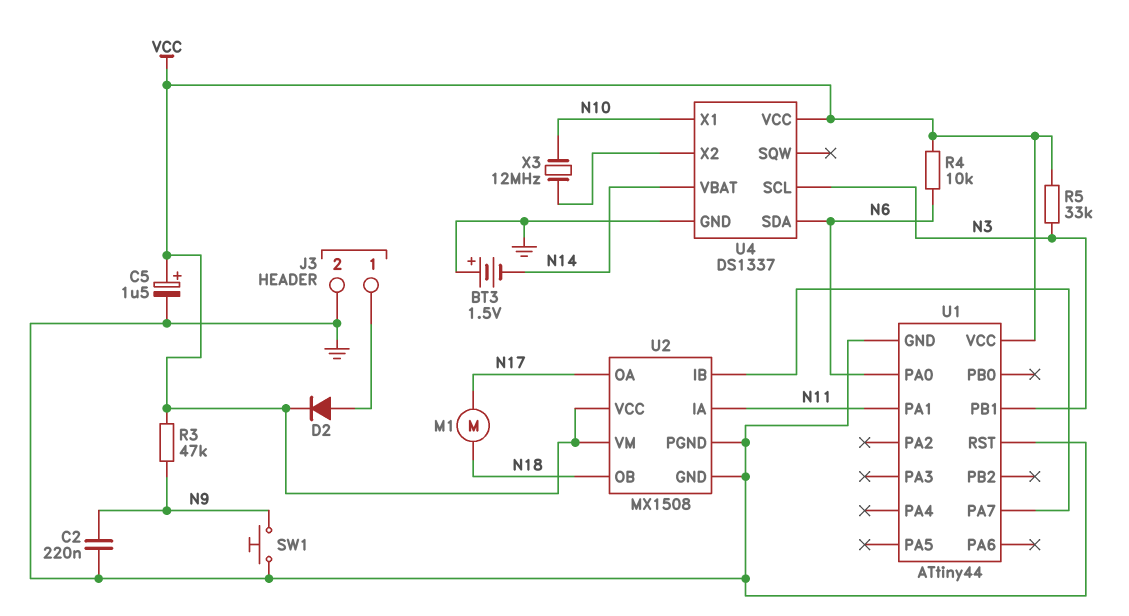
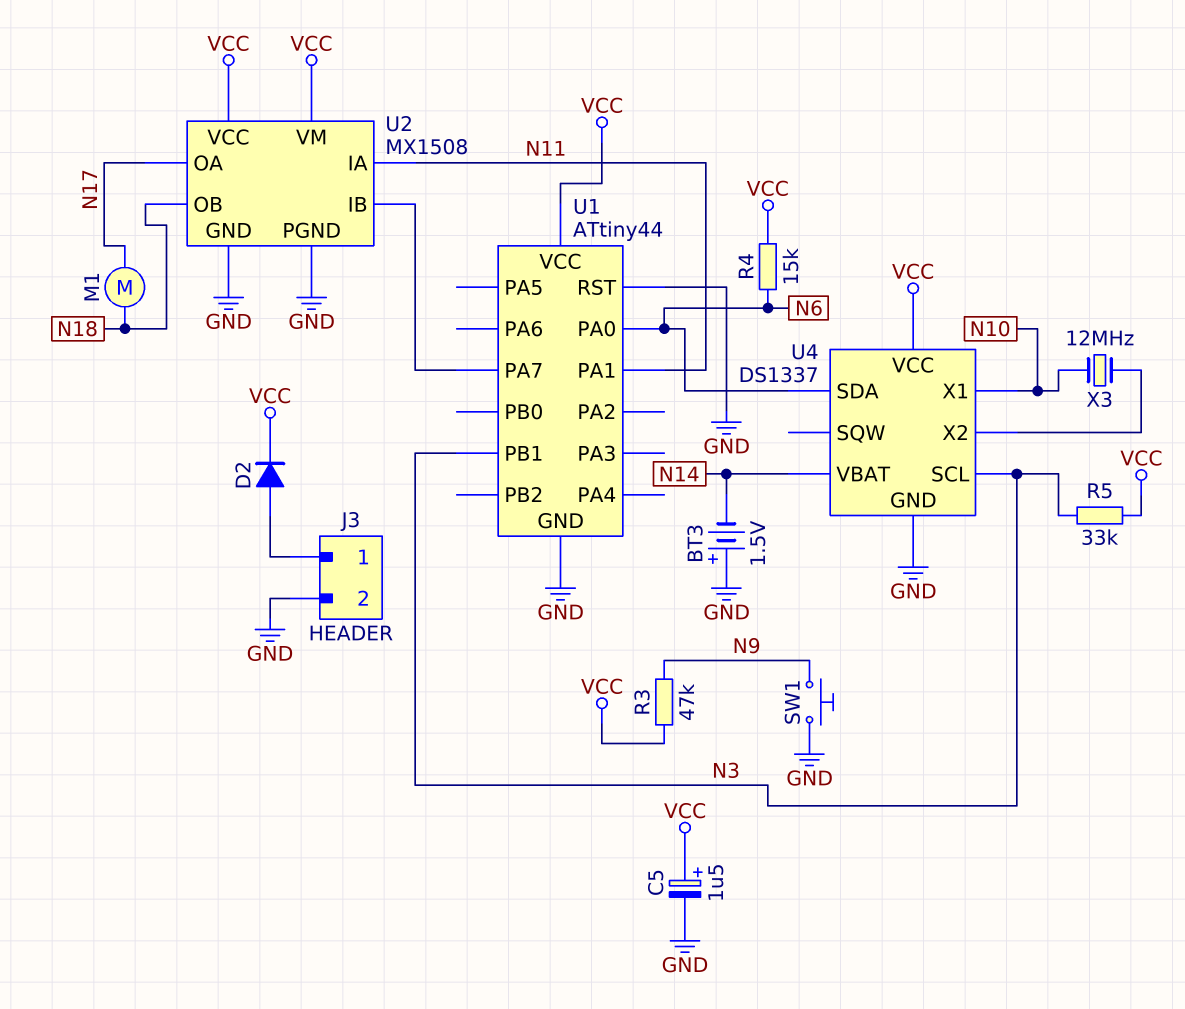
C2: 220nF (GND, N9) -> none
R4: 10k (N6, VCC) -> 15k (N6, VCC)

